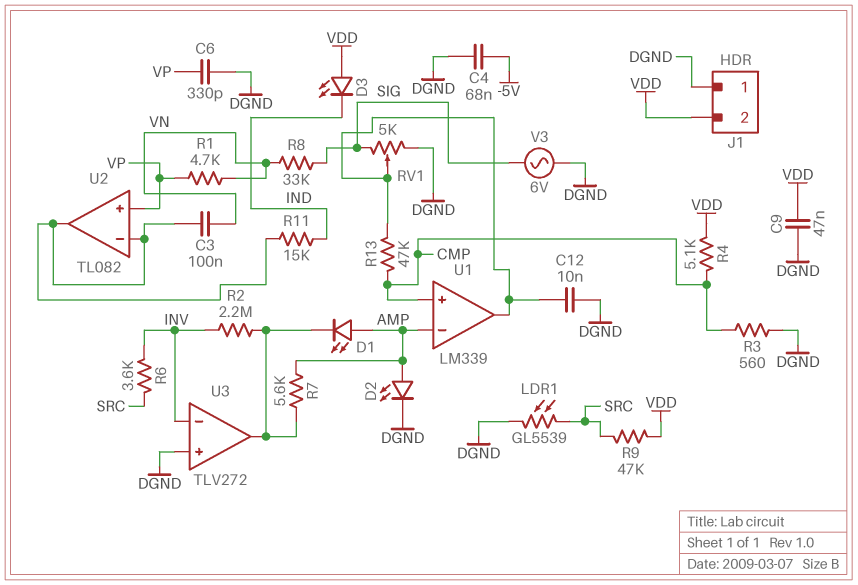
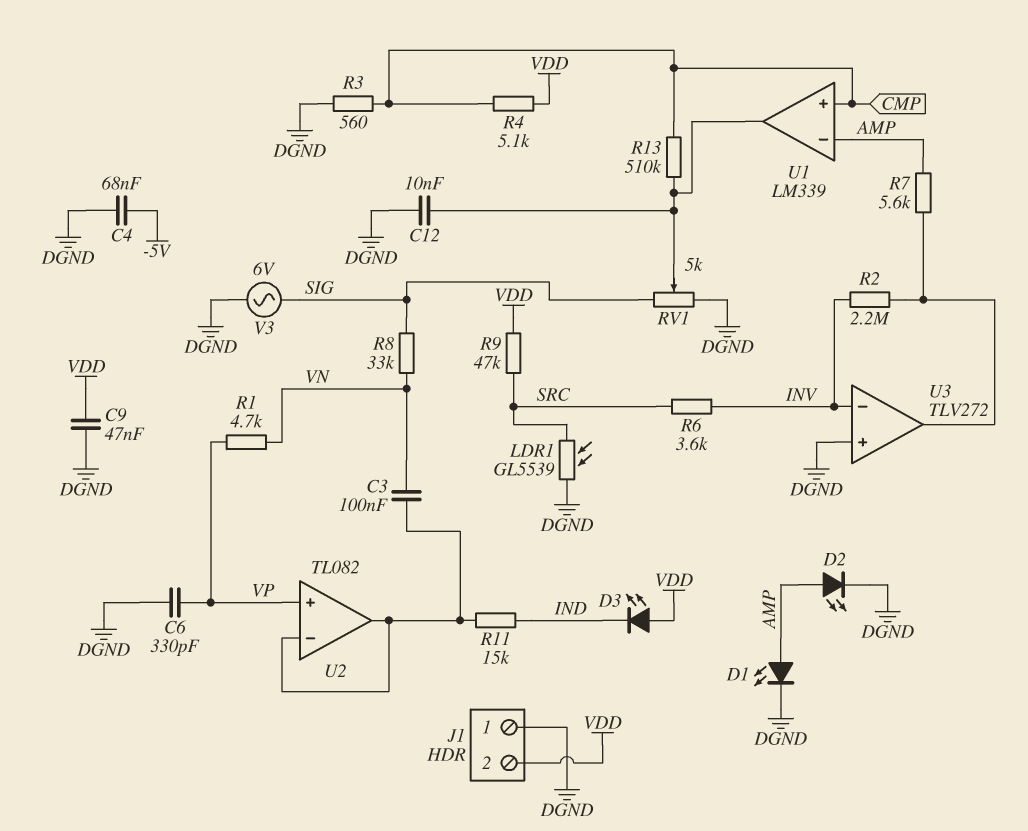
D1: LED (A AMP, K U3/out) -> LED (A AMP, K DGND)
R13: 47k (CMP, U1/out) -> 510k (CMP, U1/out)

